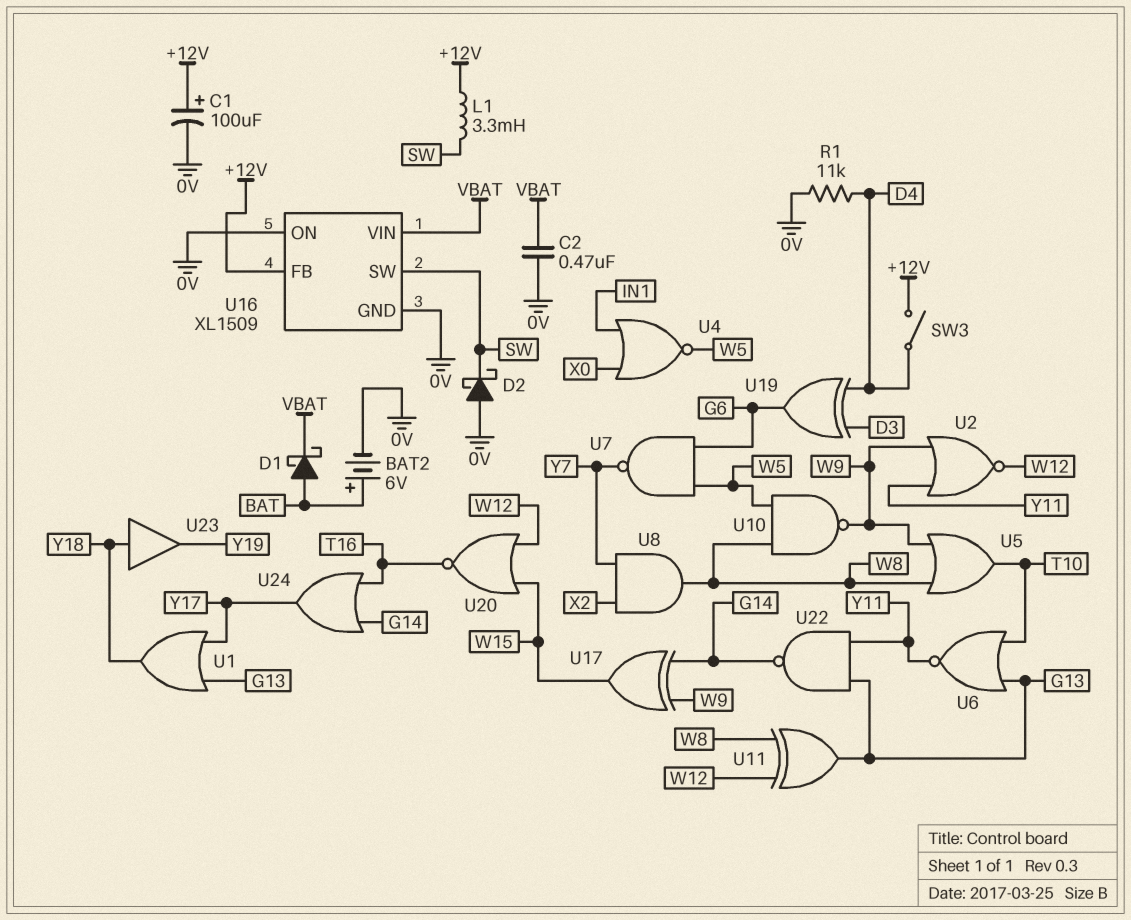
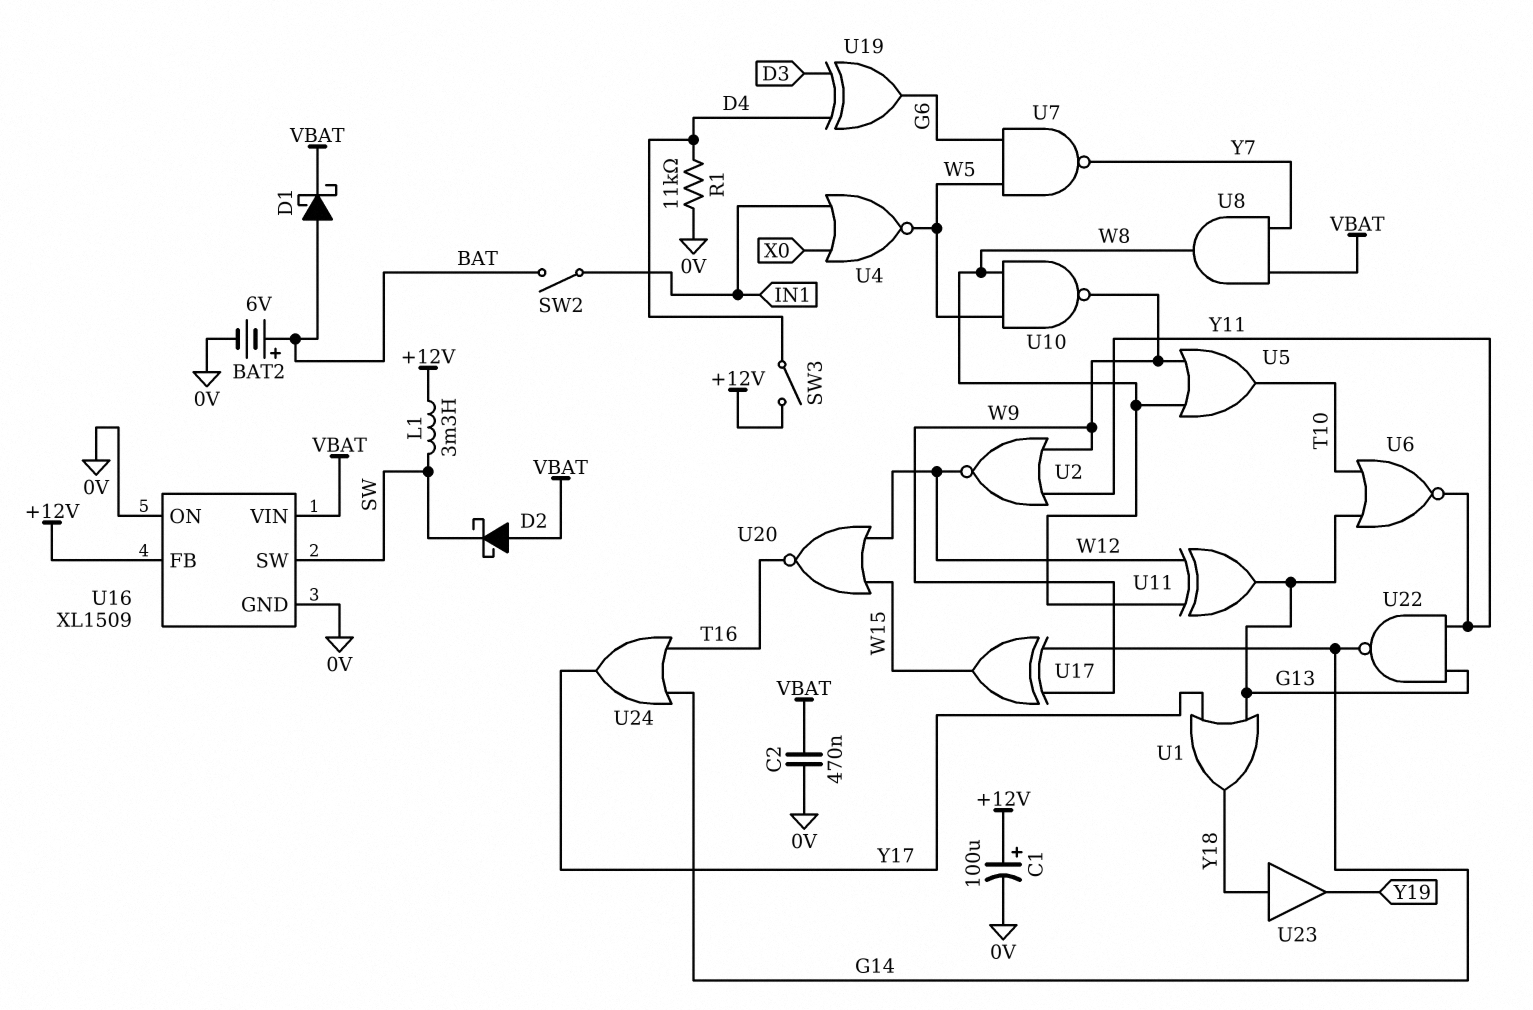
D2: schottky (A 0V, K SW) -> schottky (A VBAT, K SW)
SW2: none -> switch (BAT, IN1)
U8: AND (in X2, in Y7, out W8) -> AND (in VBAT, in Y7, out W8)

